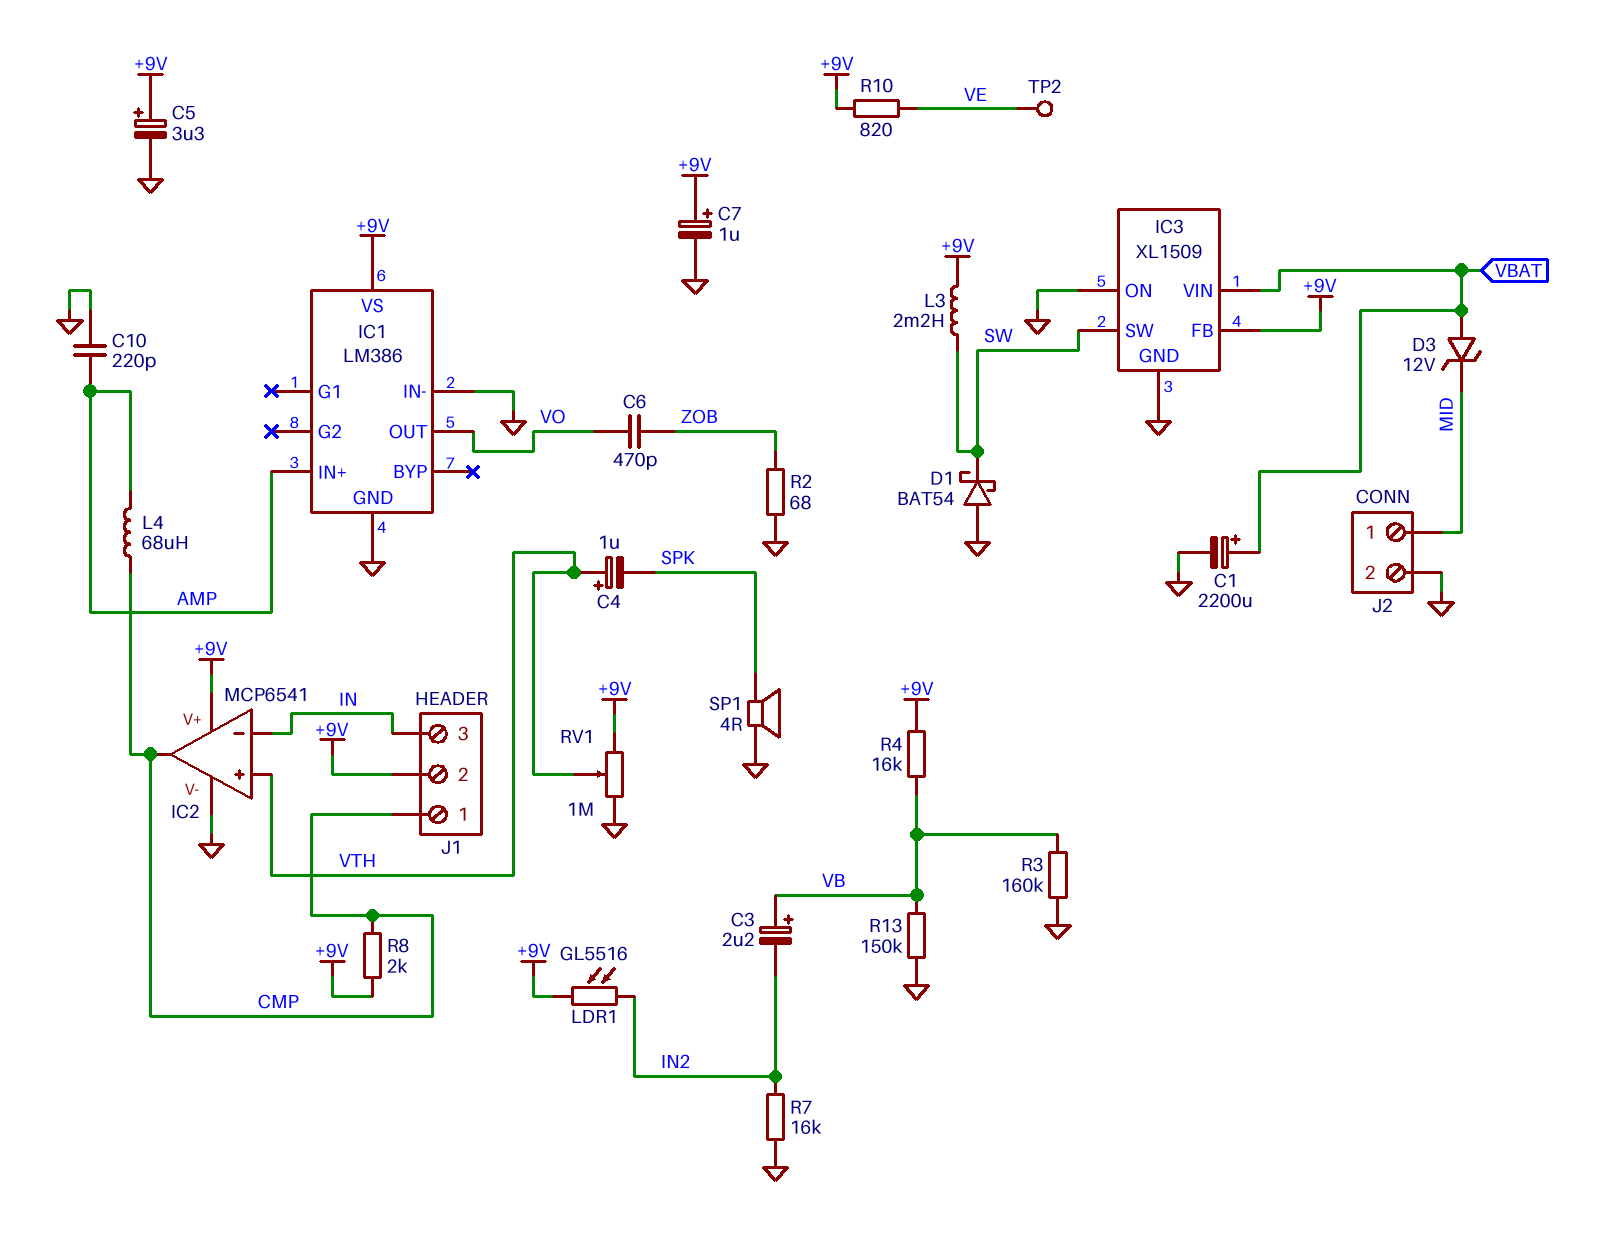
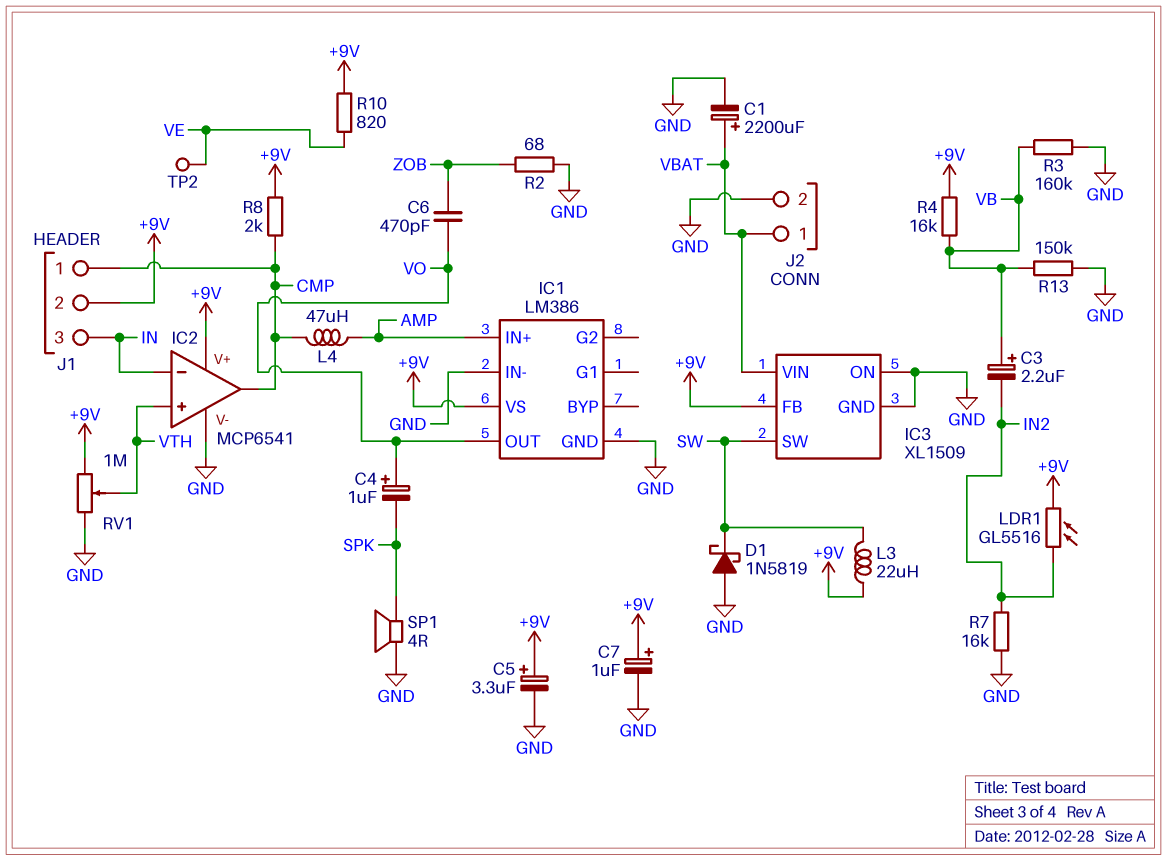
C4: 1uF (plus VTH, minus SPK) -> 1uF (plus VO, minus SPK)
C10: 220pF (AMP, GND) -> none
D1: schottky BAT54 (A GND, K SW) -> schottky 1N5819 (A GND, K SW)
D3: zener 12V (A VBAT, K MID) -> none
J2 pin 1: MID -> VBAT
L3: 2.2mH (+9V, SW) -> 22uH (+9V, SW)
L4: 68uH (AMP, CMP) -> 47uH (AMP, CMP)

